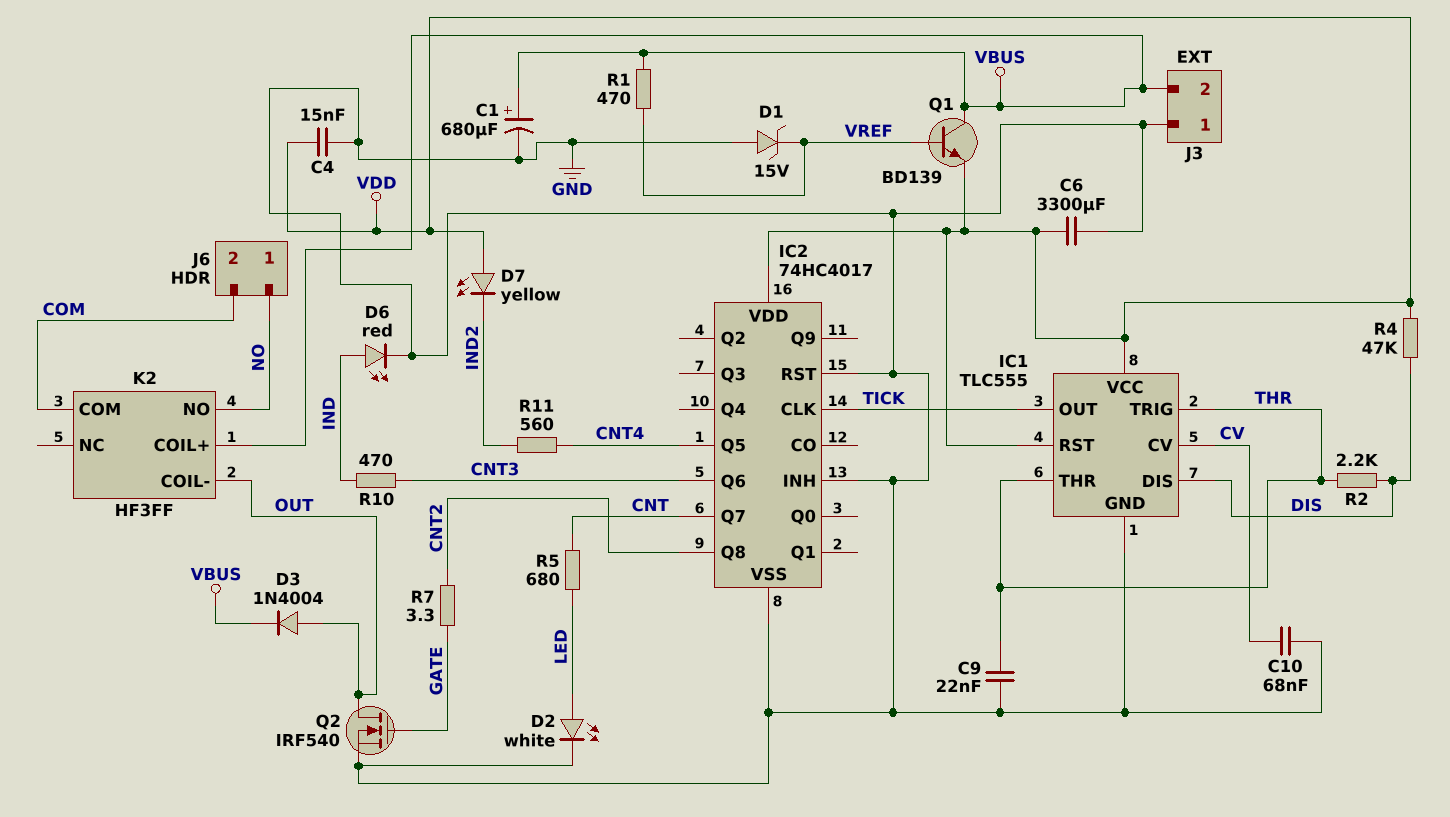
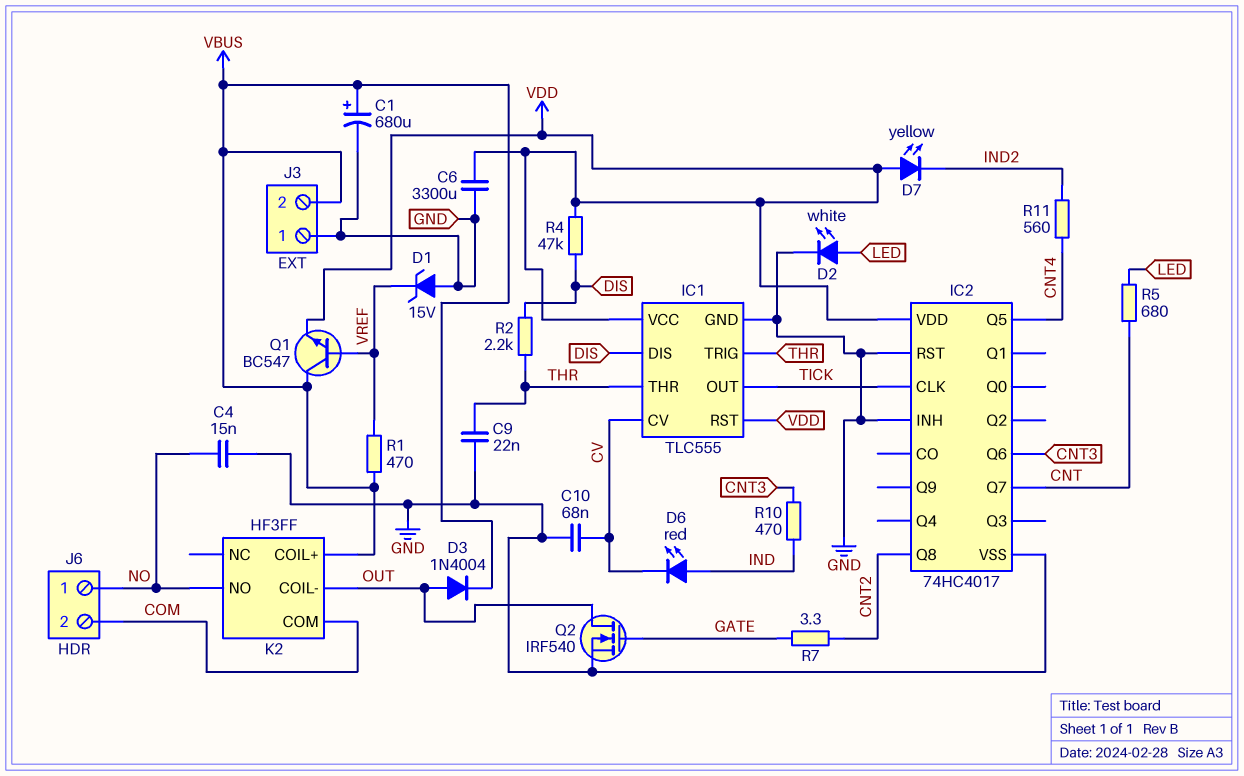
C4: 15nF (GND, VDD) -> 15nF (GND, NO)
D6: LED red (A IND, K GND) -> LED red (A IND, K CV)
Q1: NPN BD139 (B VREF, C VBUS, E VDD) -> NPN BC547 (B VREF, C VBUS, E VDD)

